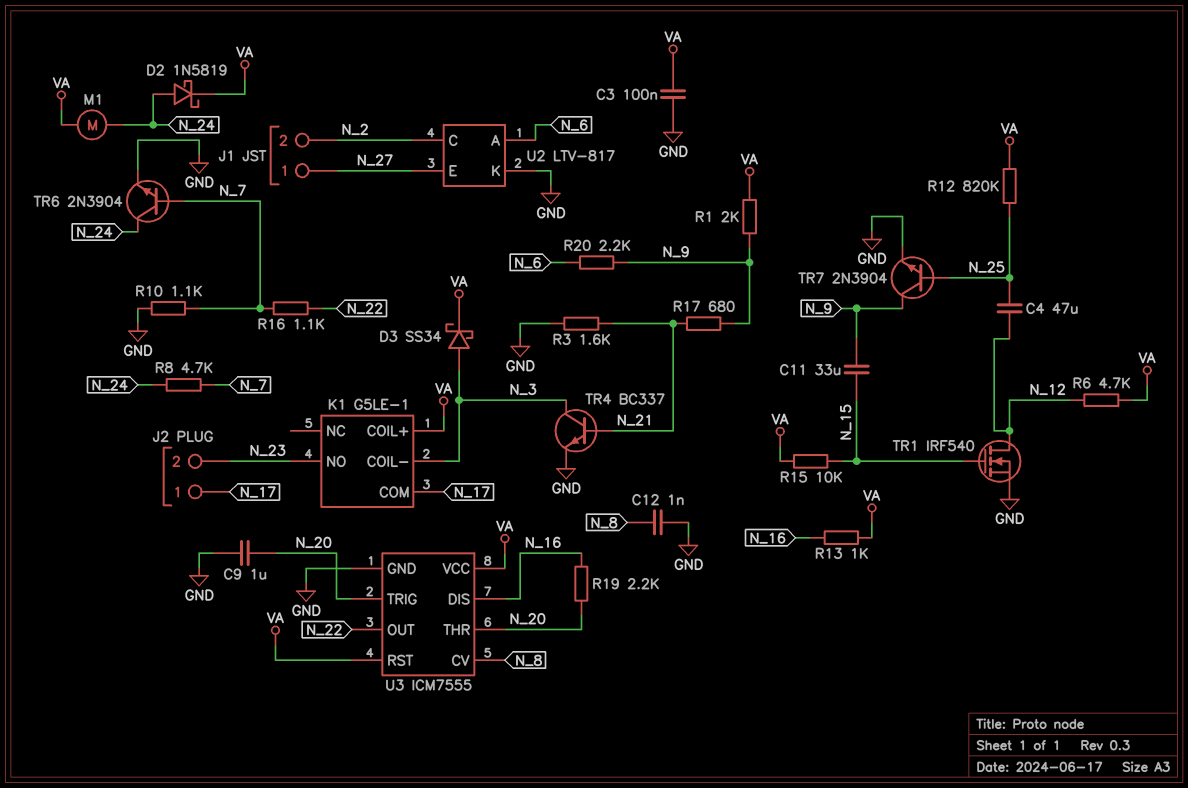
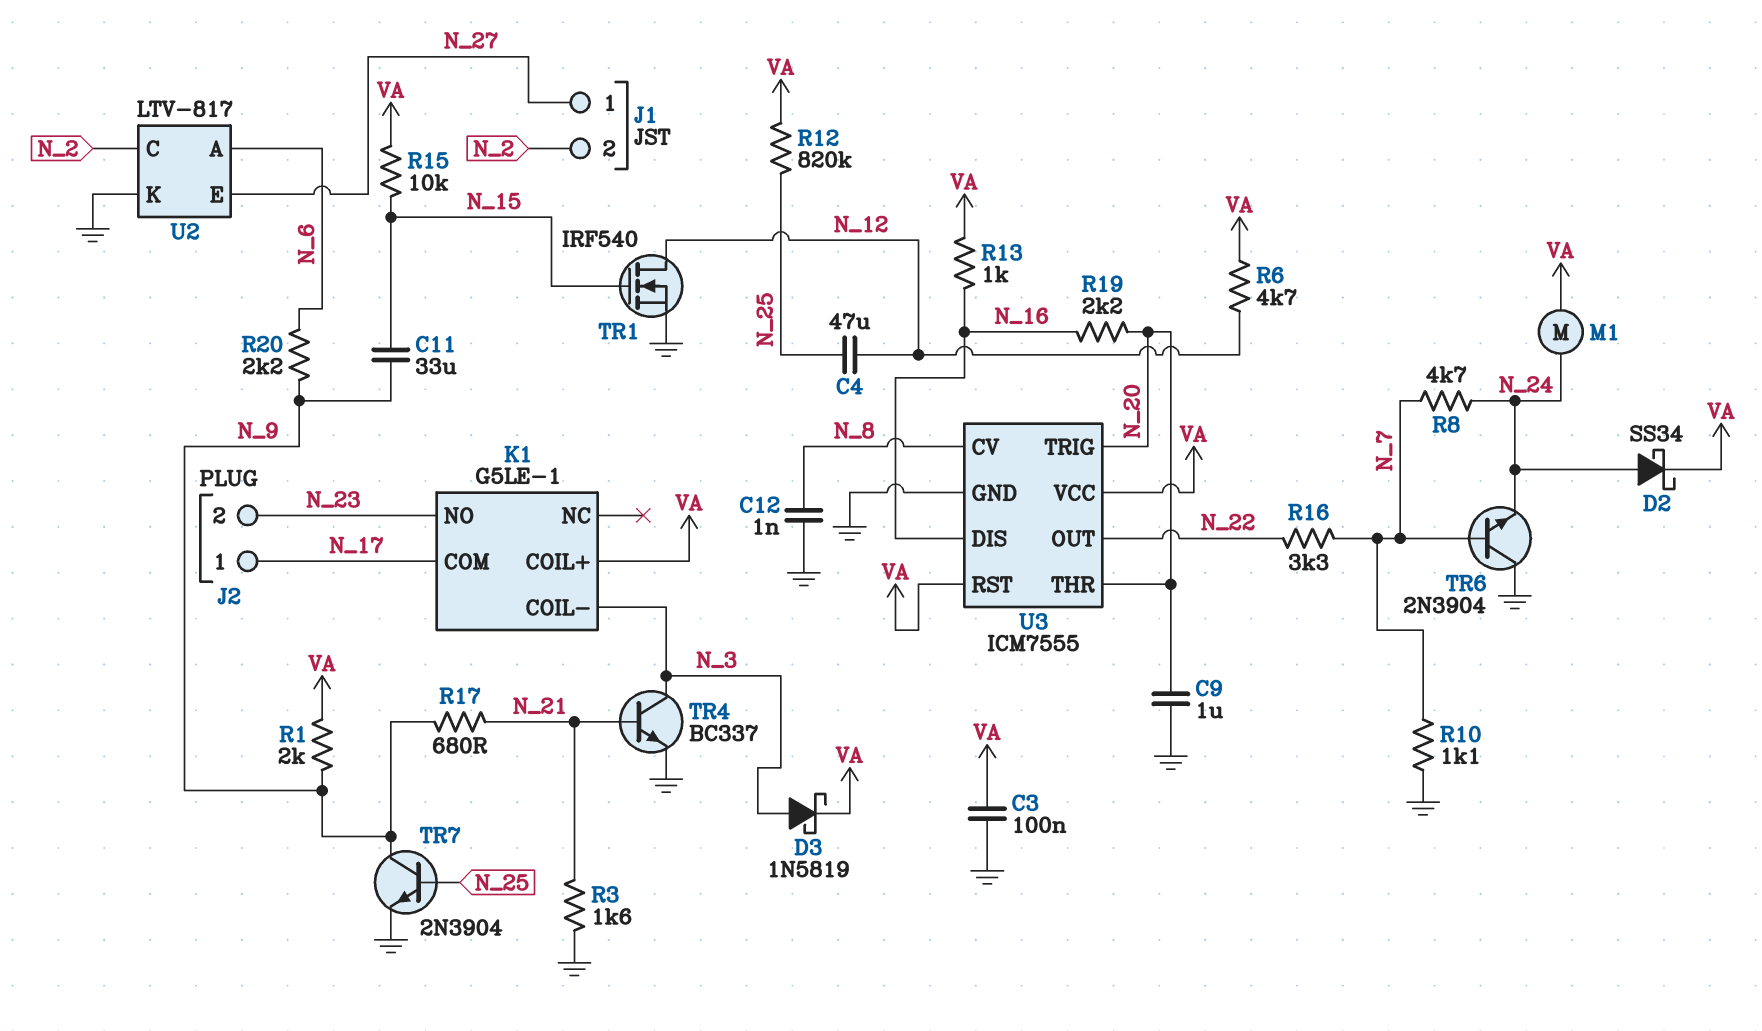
D2: schottky 1N5819 (A N_24, K VA) -> schottky SS34 (A N_24, K VA)
D3: schottky SS34 (A N_3, K VA) -> schottky 1N5819 (A N_3, K VA)
R16: 1.1k (N_7, N_22) -> 3.3k (N_7, N_22)
TR6: NPN 2N3904 (B N_7, C N_24, E GND) -> NPN 2N3904 (B N_7, C GND, E N_24)

